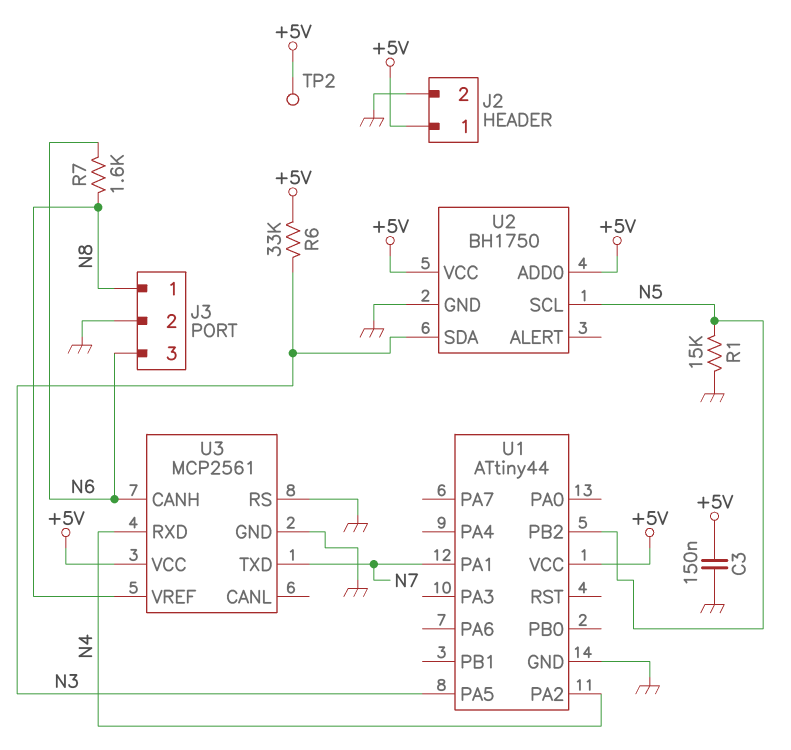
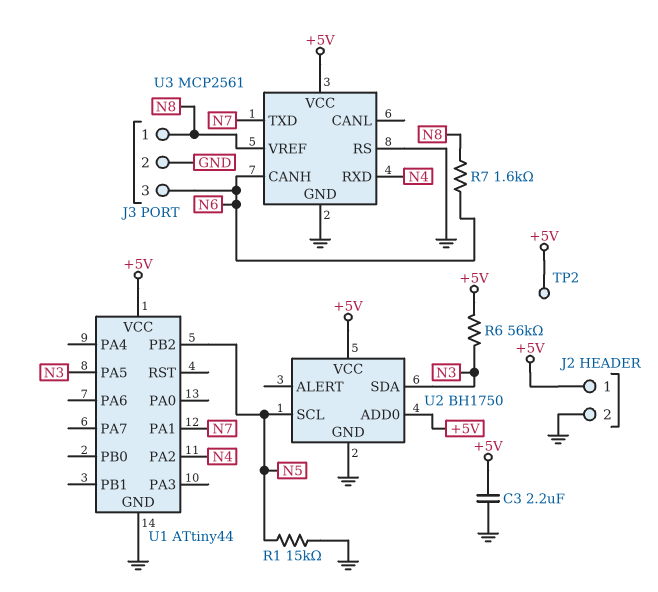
C3: 150nF (+5V, GND) -> 2.2uF (+5V, GND)
R6: 33k (+5V, N3) -> 56k (+5V, N3)

